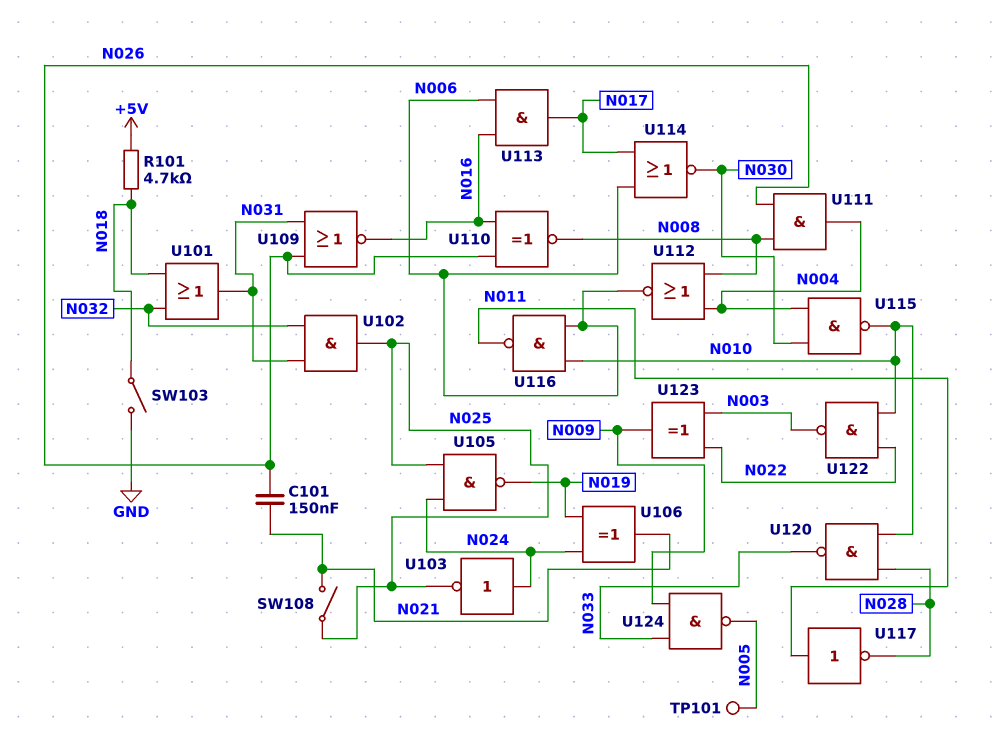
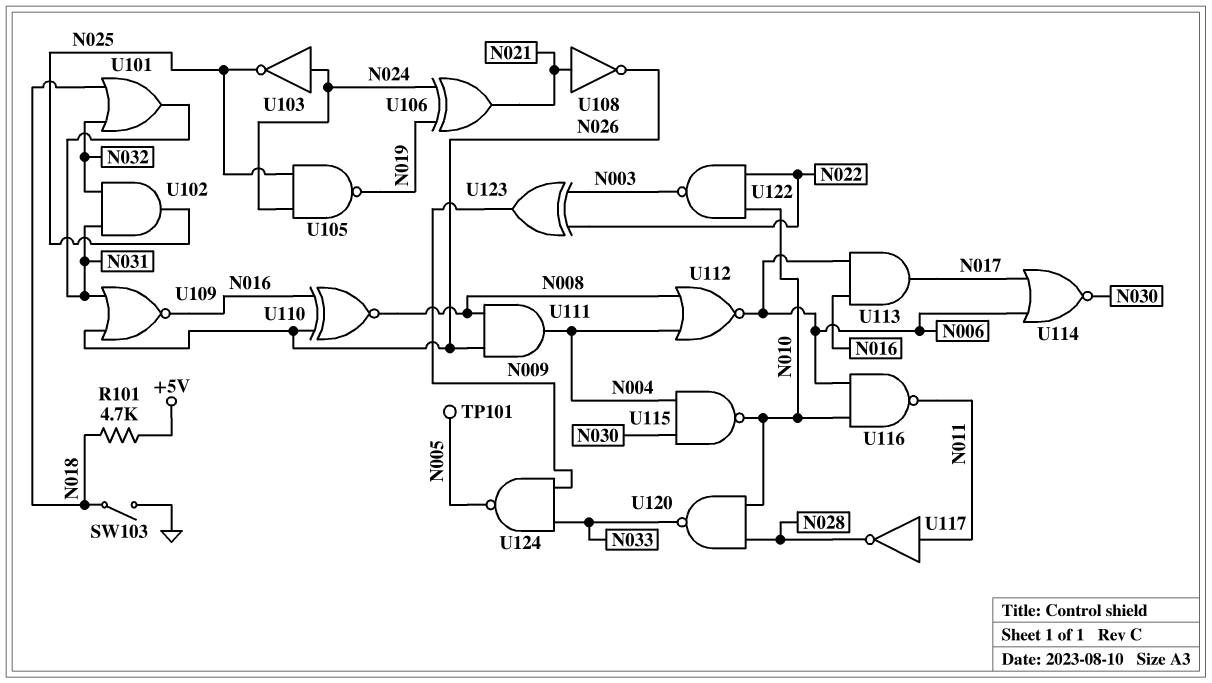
C101: 150nF (N021, N026) -> none
SW108: switch (N021, N025) -> none
U108: none -> NOT (in N021, out N026)

